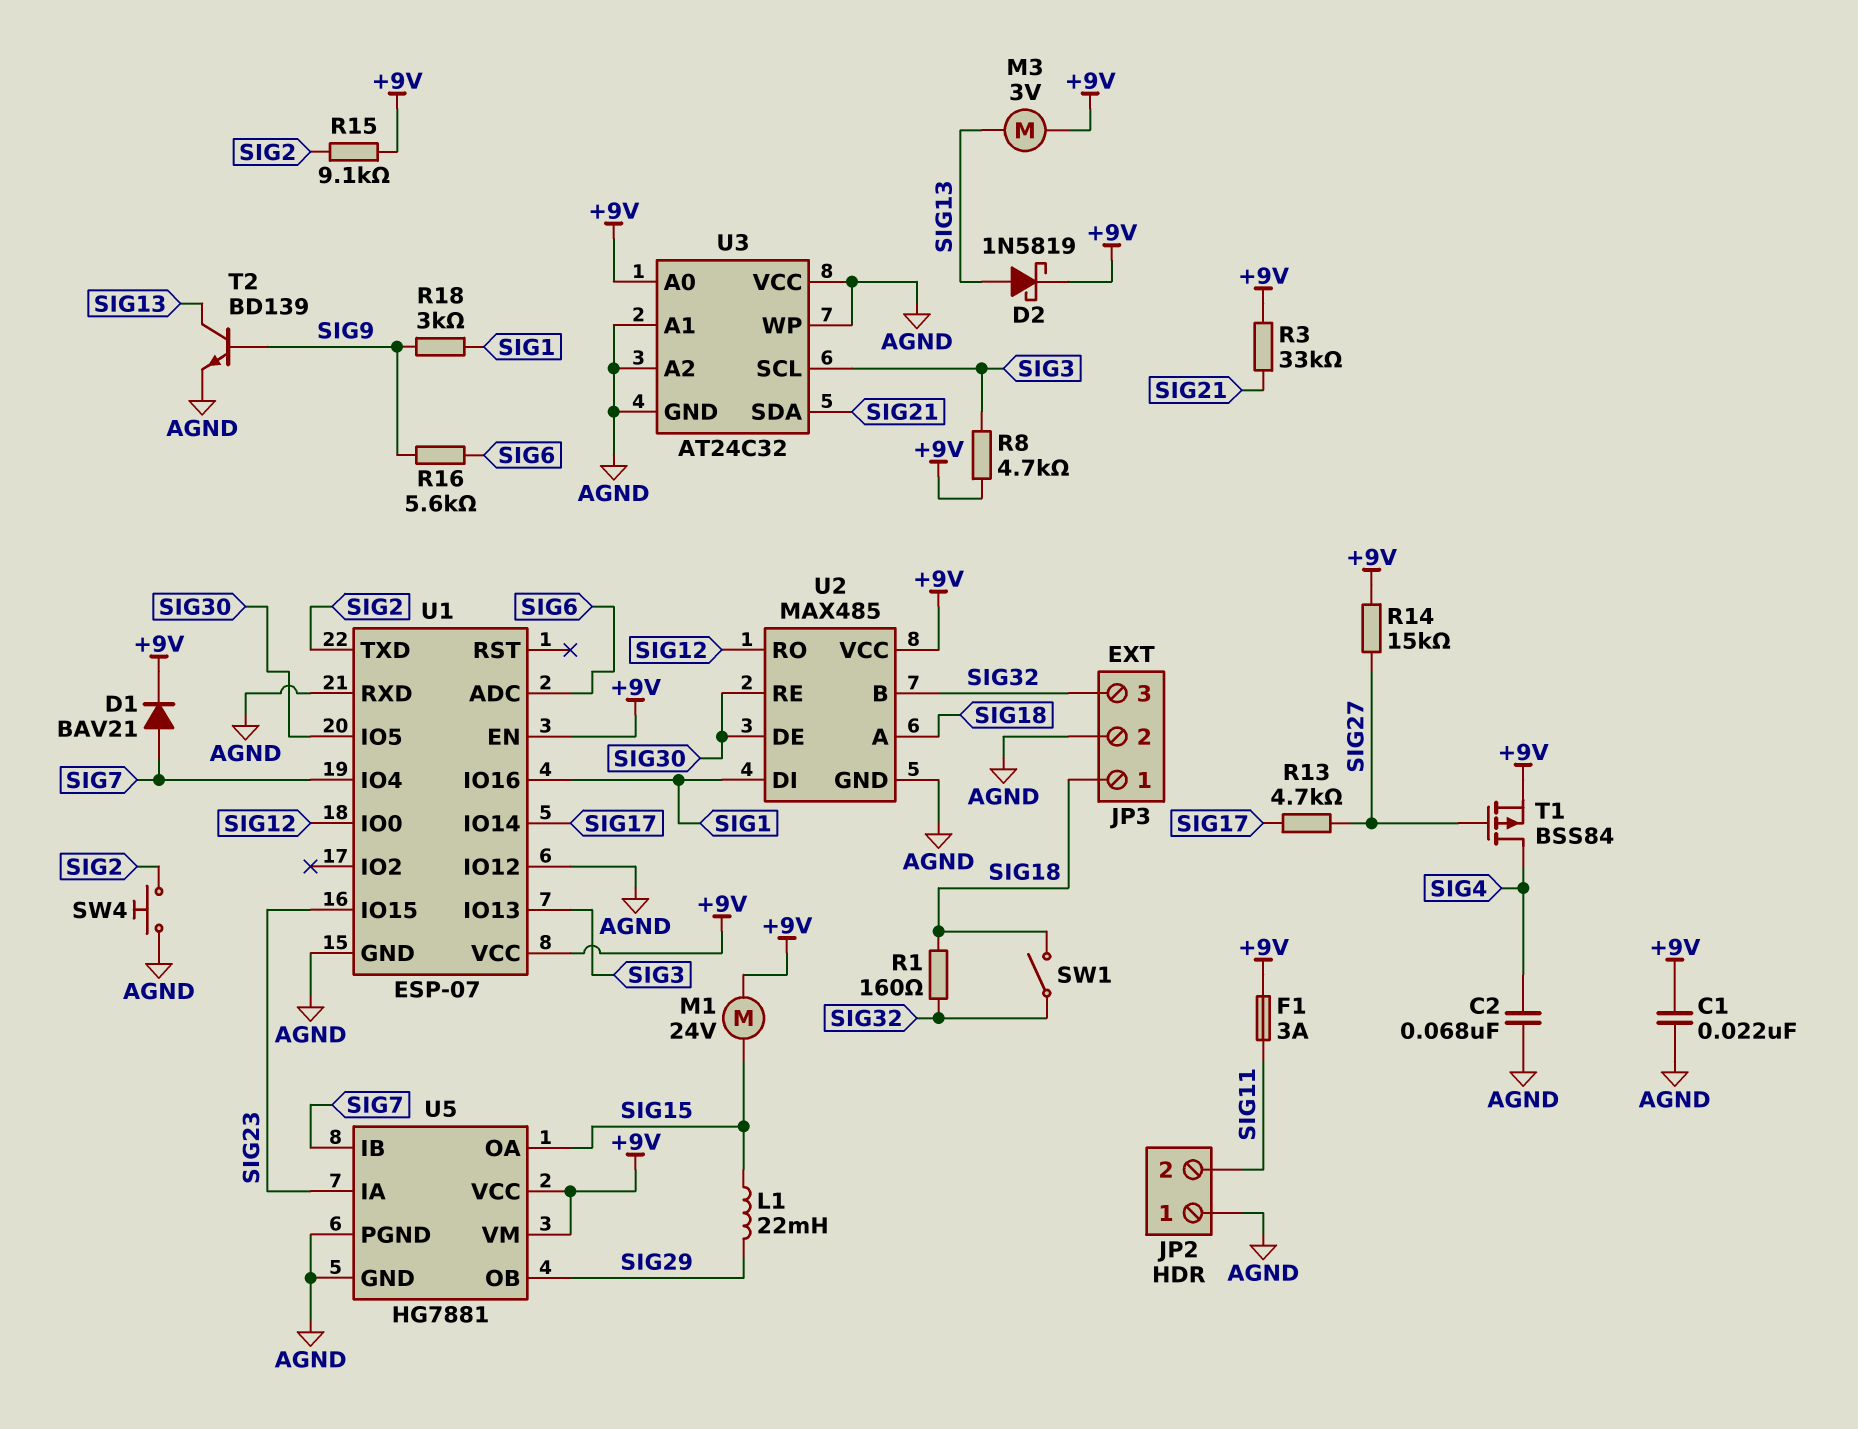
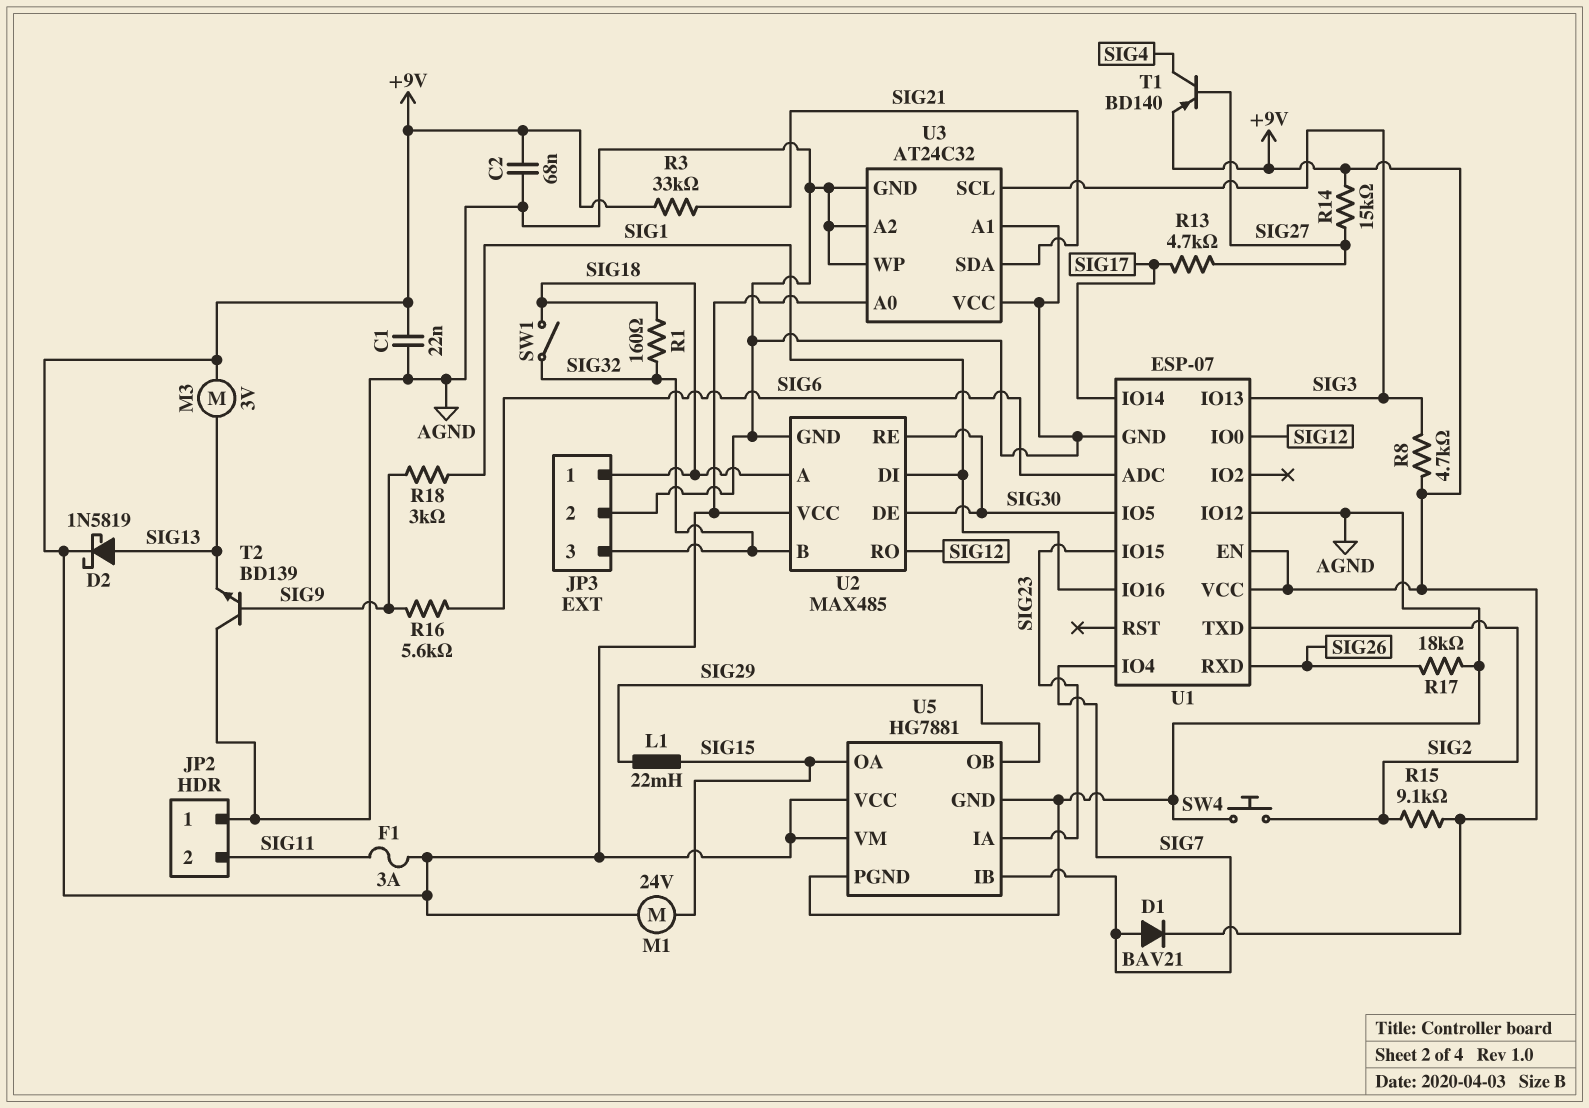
C2: 68nF (AGND, SIG4) -> 68nF (+9V, AGND)
R17: none -> 18k (AGND, SIG26)
T1: PMOS BSS84 (G SIG27, D SIG4, S +9V) -> PNP BD140 (B SIG27, C SIG4, E +9V)
T2: NPN BD139 (B SIG9, C SIG13, E AGND) -> NPN BD139 (B SIG9, C AGND, E SIG13)
U1 pin RXD: AGND -> SIG26

